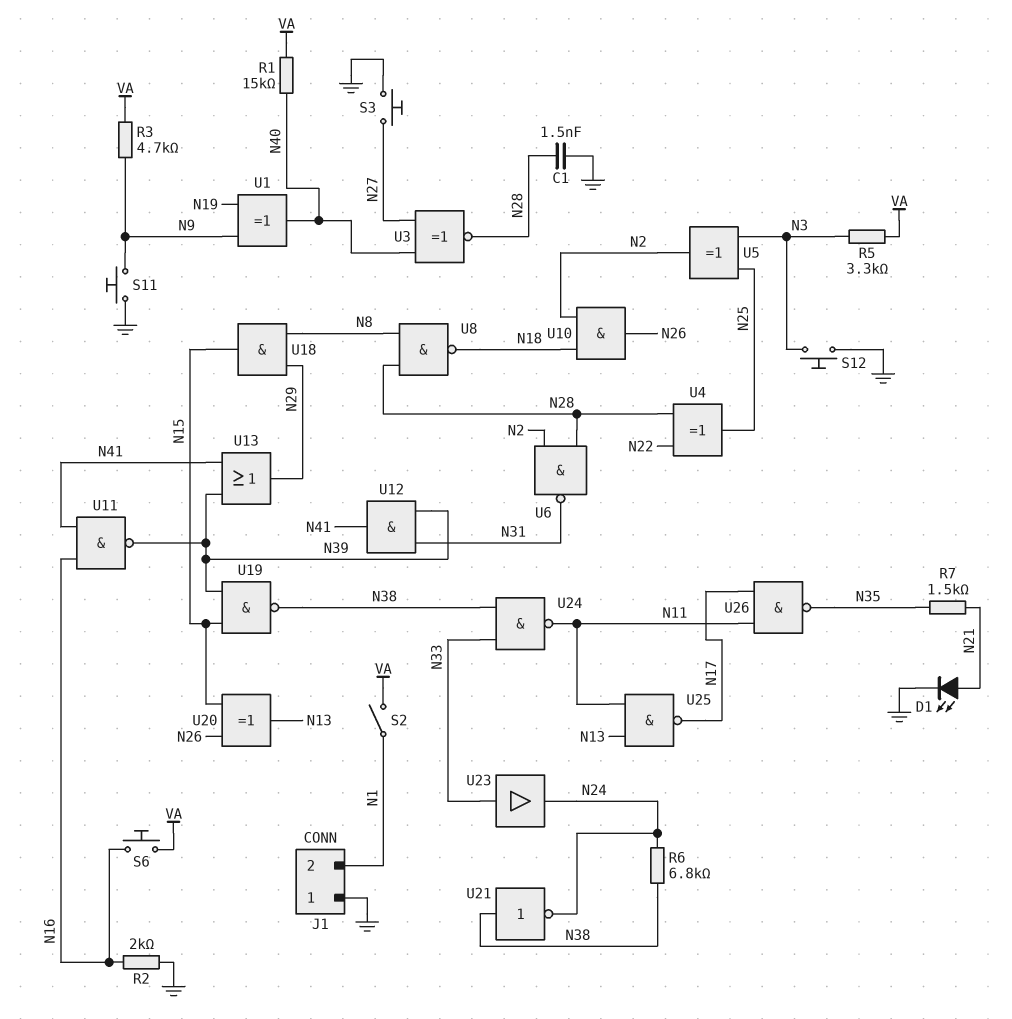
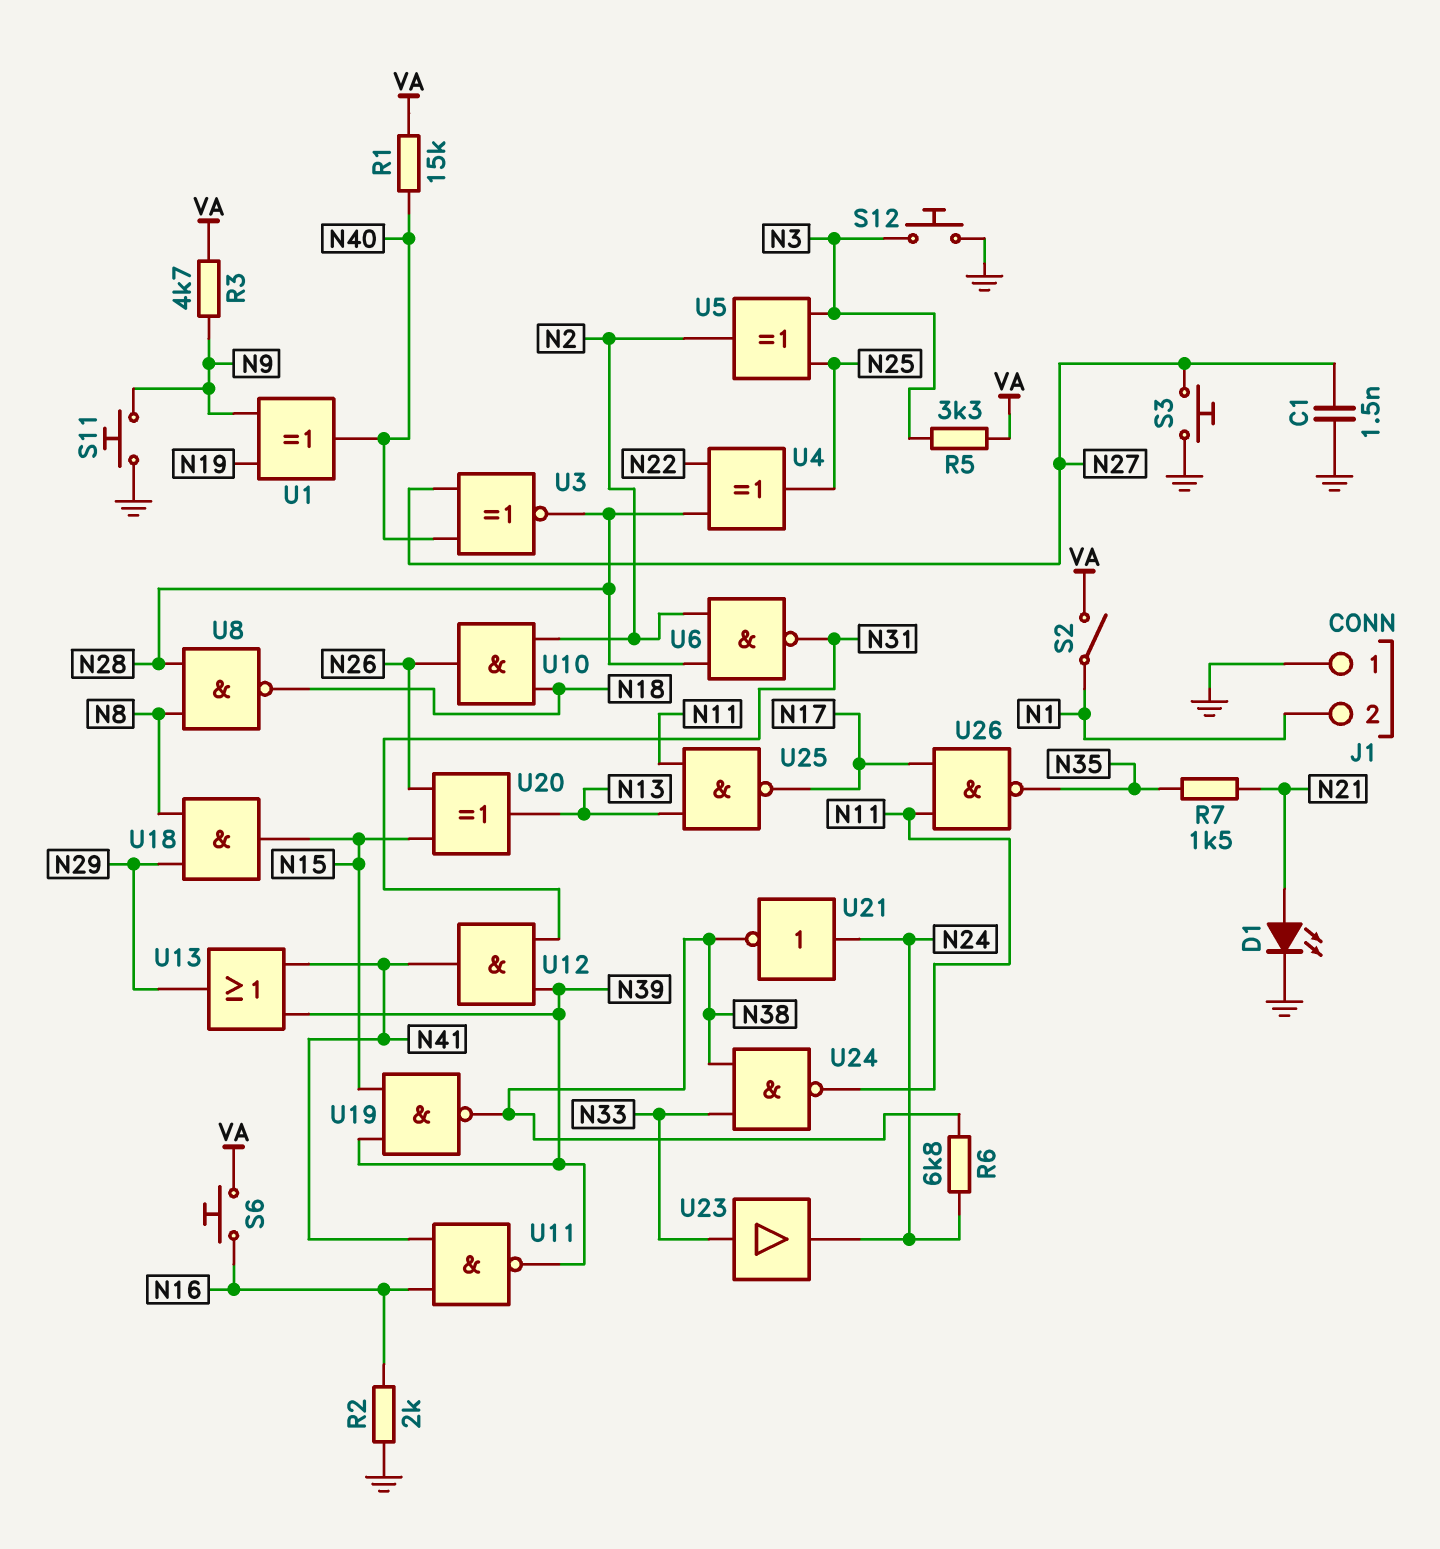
C1: 1.5nF (GND, N28) -> 1.5nF (GND, N27)
U21: NOT (in N38, out N24) -> NOT (in N24, out N38)

